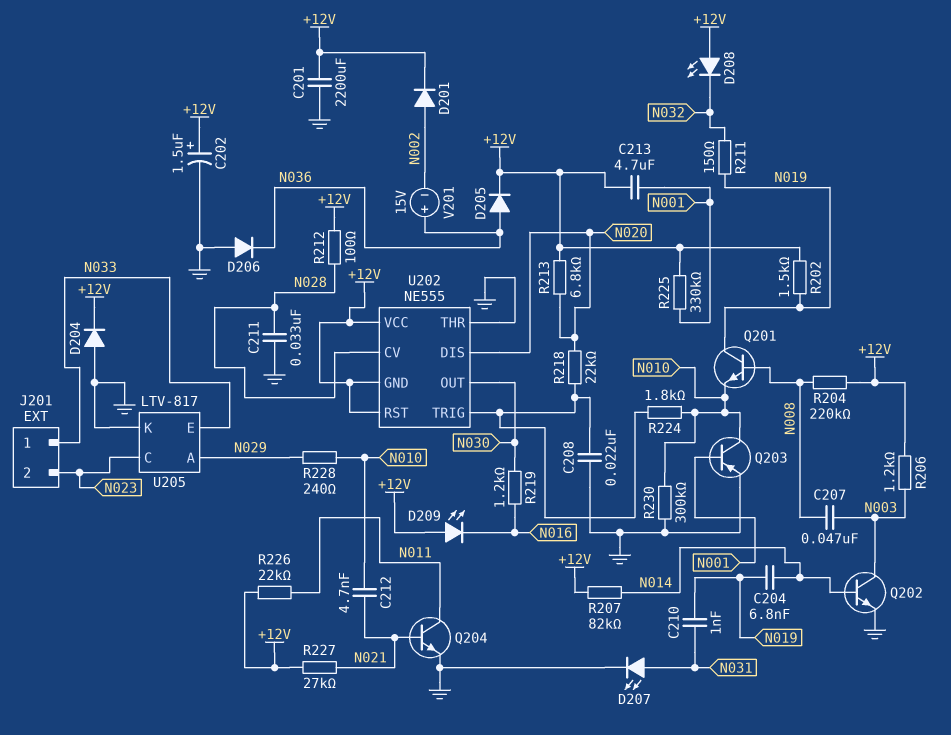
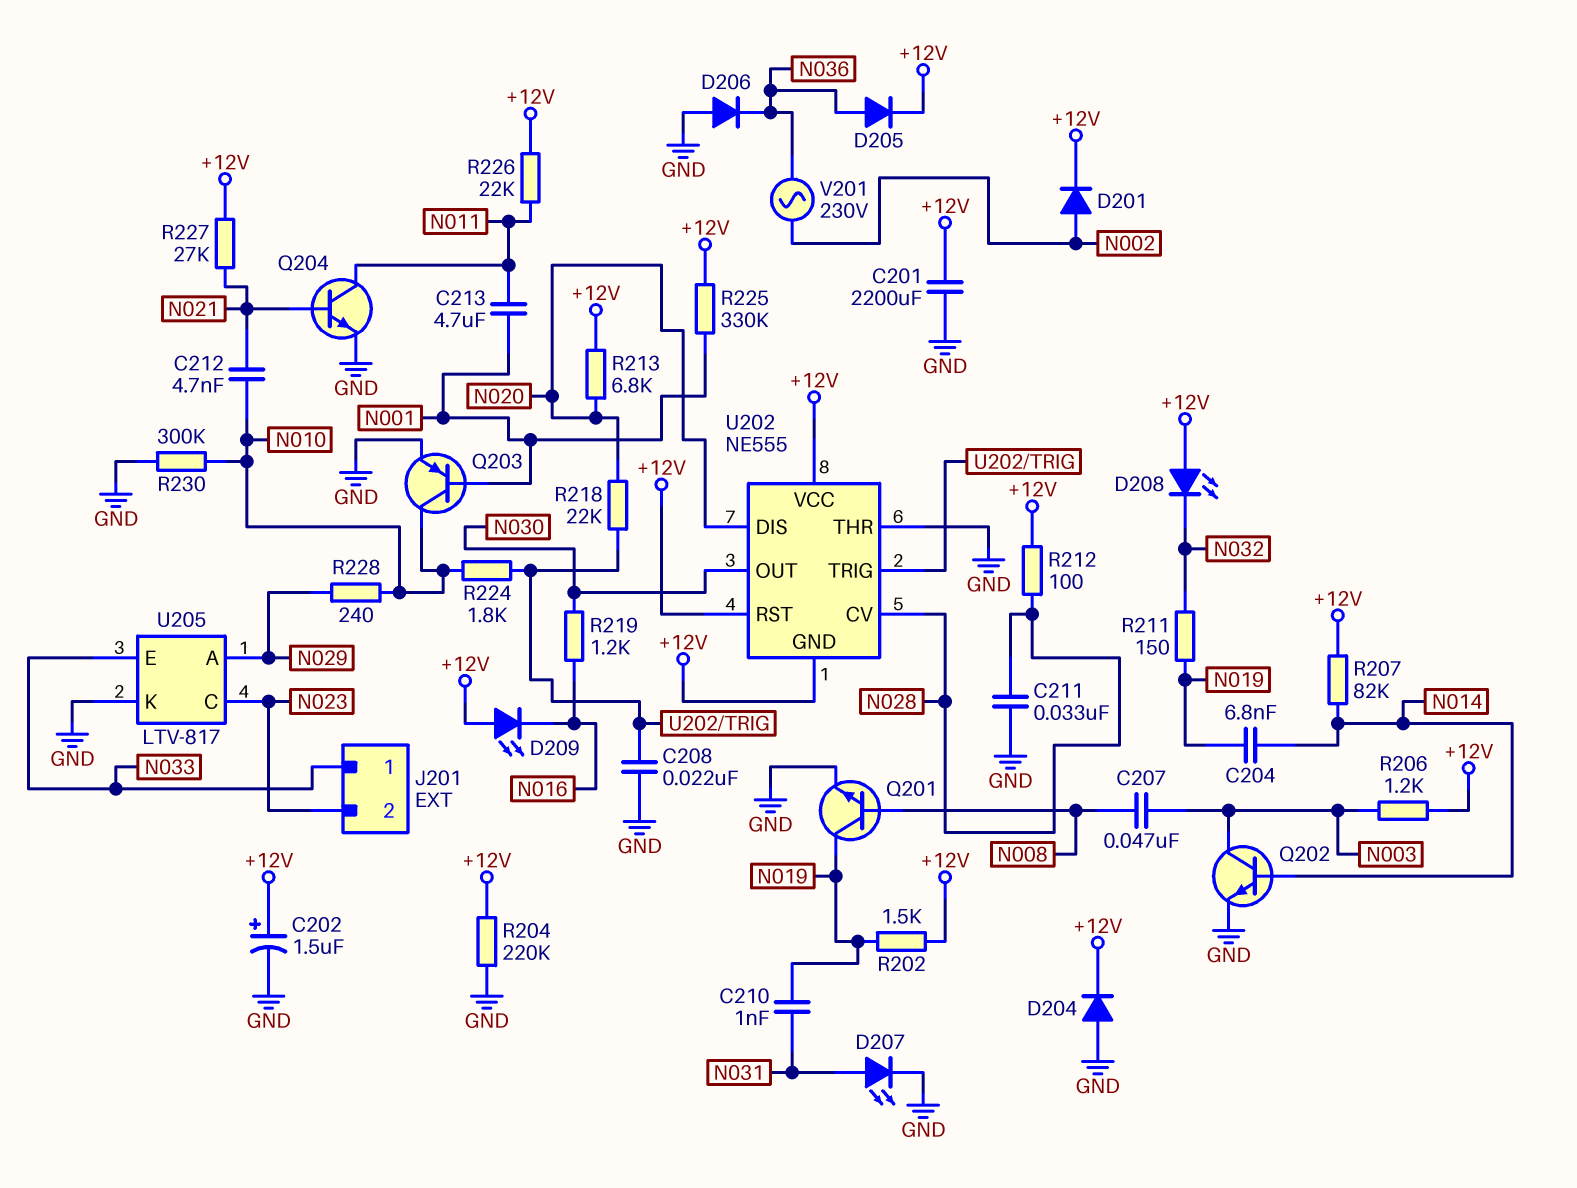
C213: 4.7uF (+12V, N001) -> 4.7uF (N001, N011)
Q201: NPN (B N008, C N019, E N010) -> NPN (B N008, C N019, E GND)
R204: 220k (+12V, N008) -> 220k (+12V, GND)
V201: 15V (plus N036, minus N002) -> AC 230V (N002, N036)

